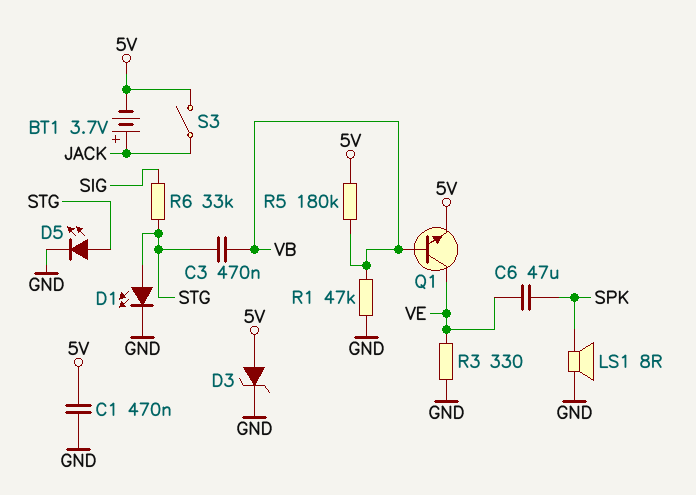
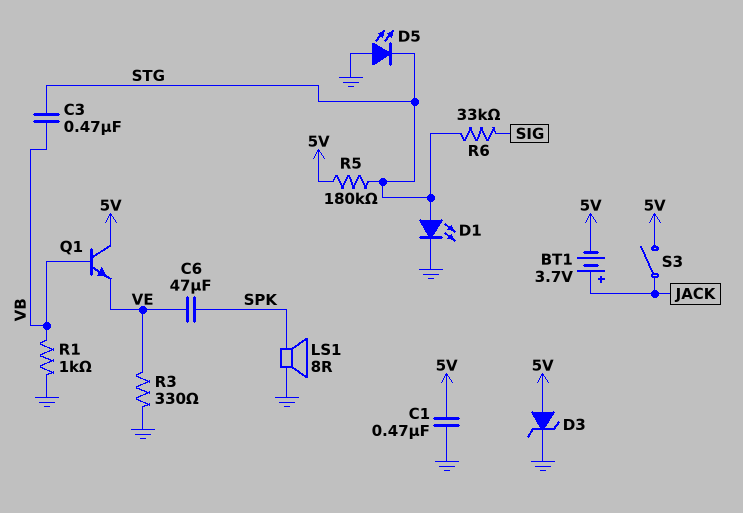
D5: LED (A STG, K GND) -> LED (A GND, K STG)
Q1: NPN (B VB, C VE, E 5V) -> NPN (B VB, C 5V, E VE)
R1: 47k (GND, VB) -> 1k (GND, VB)
R5: 180k (5V, VB) -> 180k (5V, STG)

